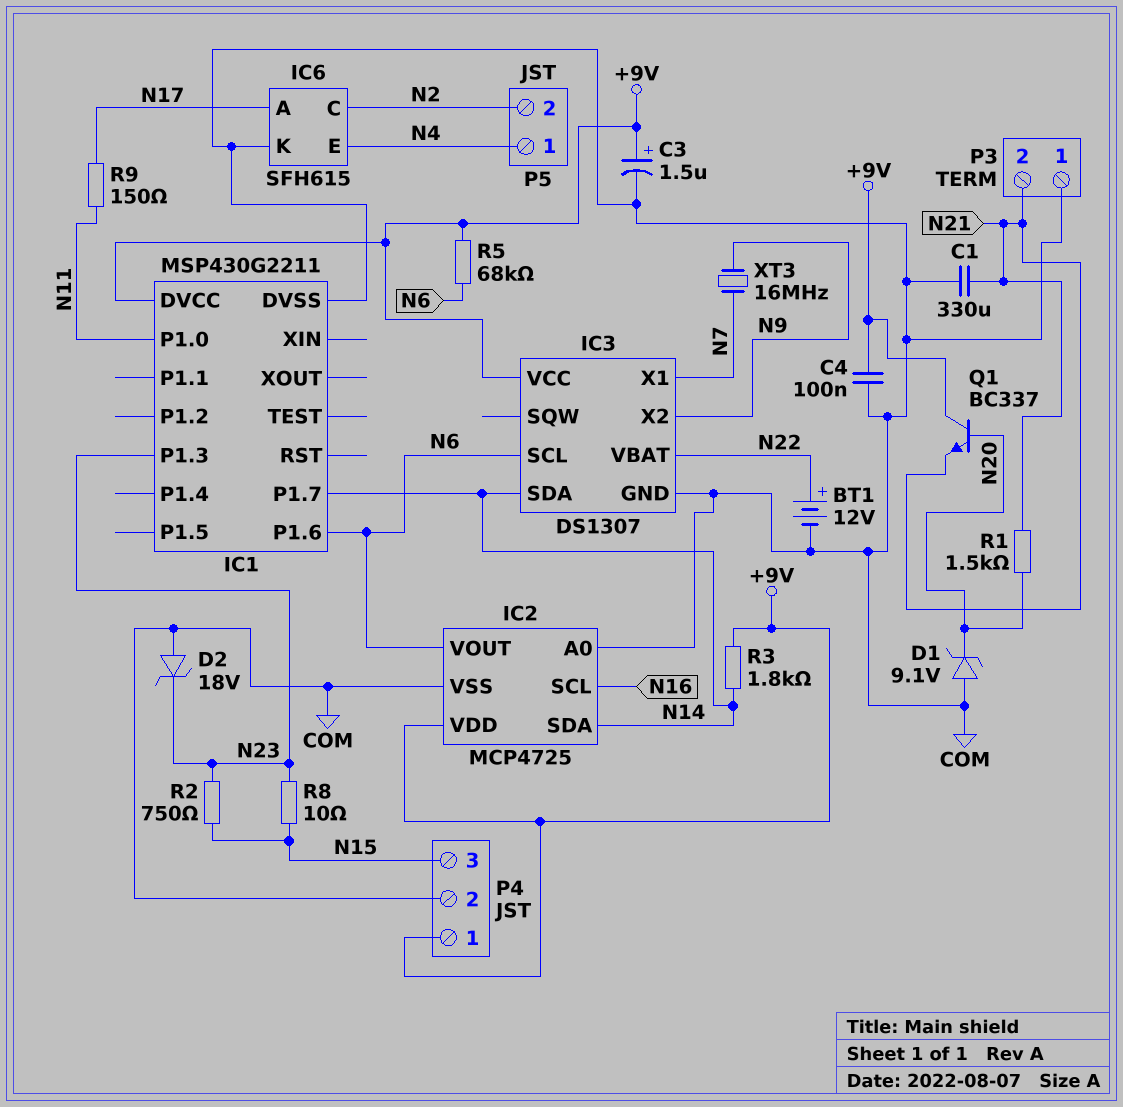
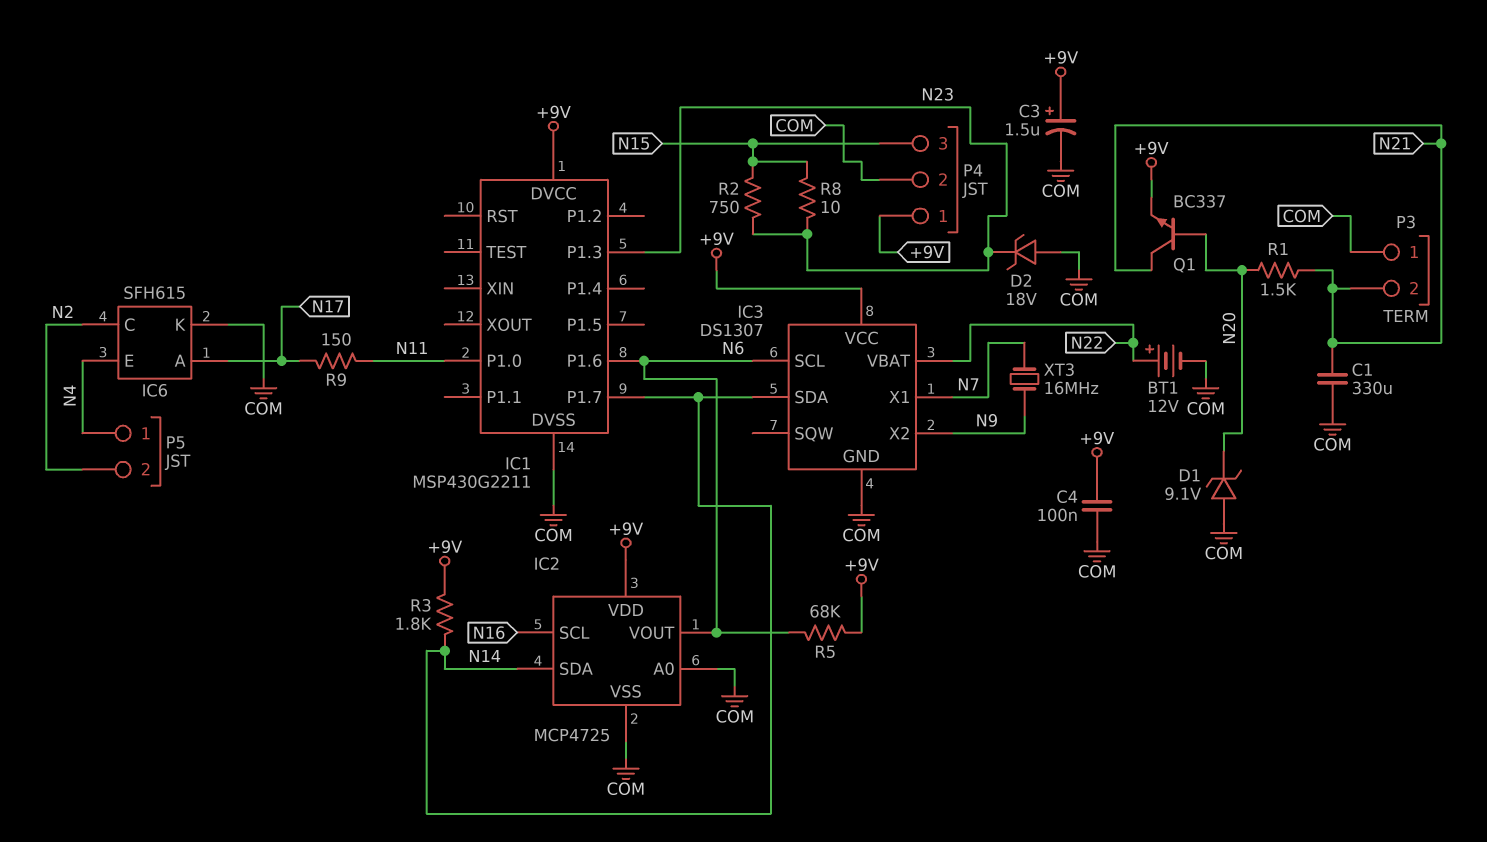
Q1: NPN BC337 (B N20, C +9V, E N21) -> NPN BC337 (B N20, C N21, E +9V)

